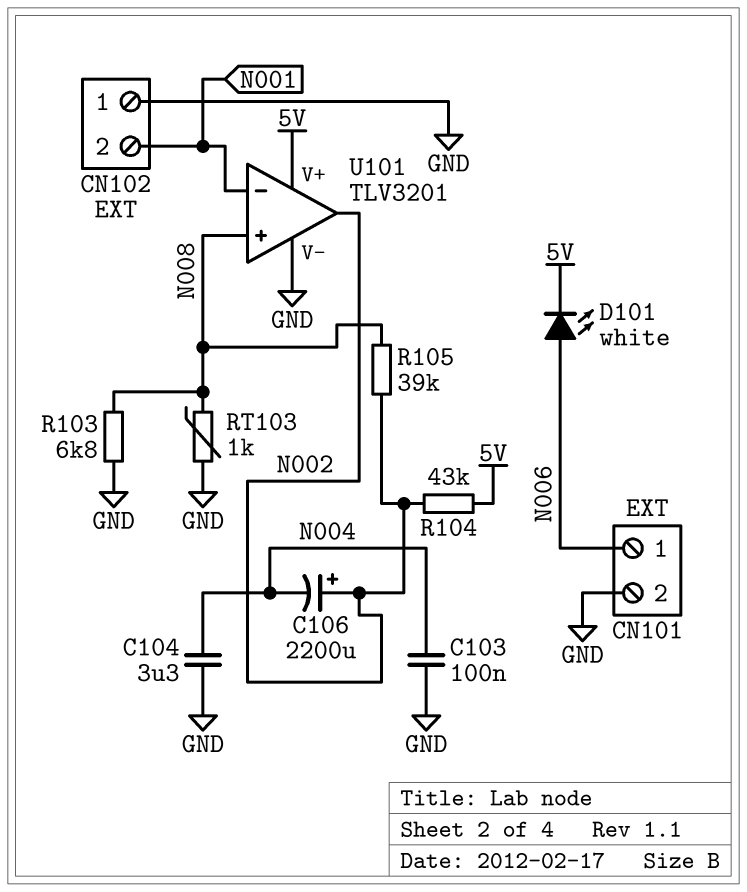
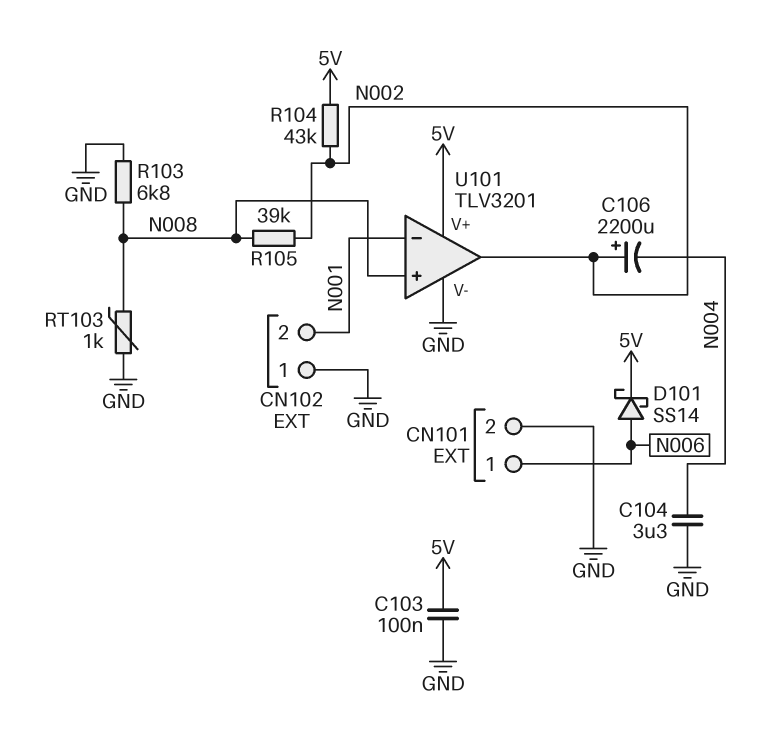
C103: 100nF (GND, N004) -> 100nF (5V, GND)
D101: LED white (A N006, K 5V) -> schottky SS14 (A N006, K 5V)

